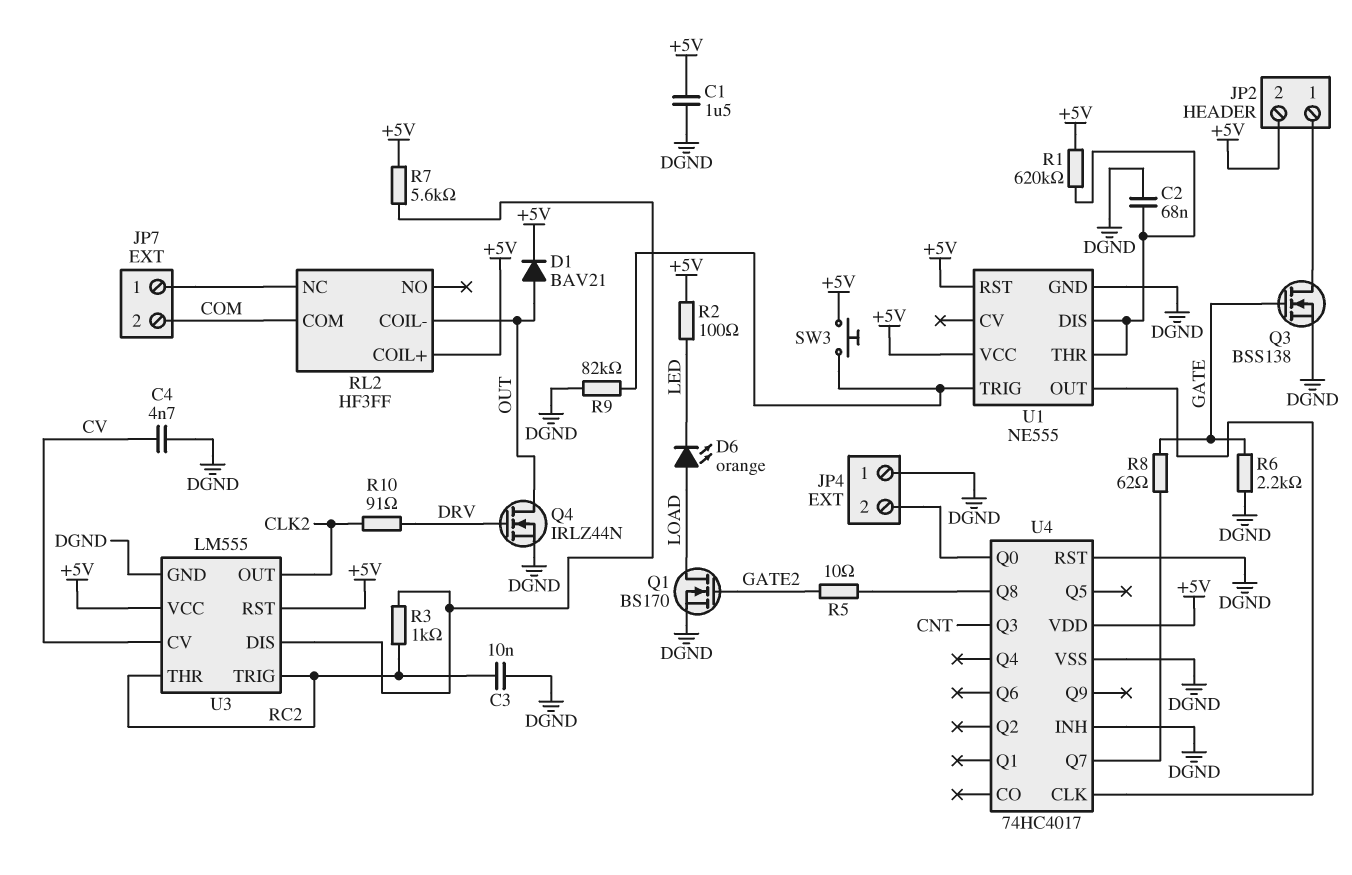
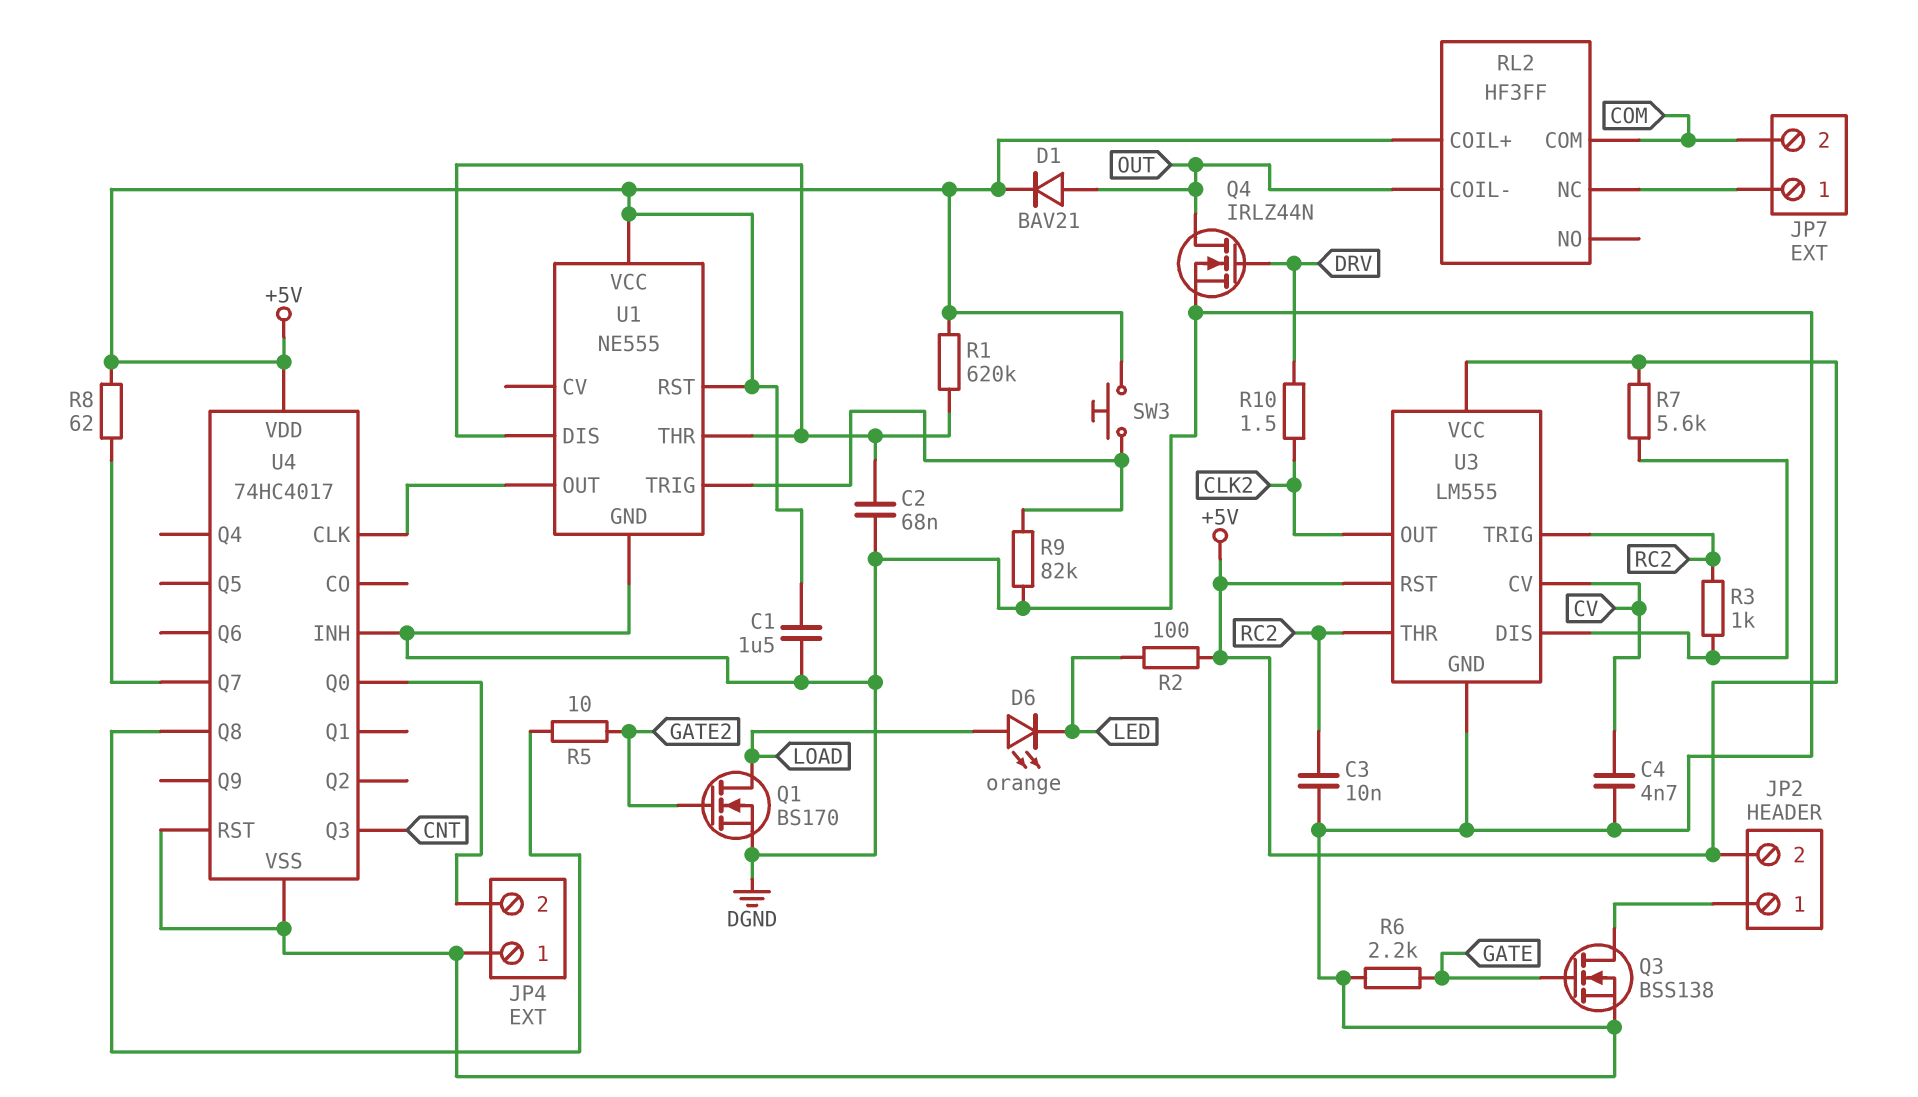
R8: 62 (GATE, U4/Q7) -> 62 (+5V, U4/Q7)
R10: 91 (CLK2, DRV) -> 1.5 (CLK2, DRV)

